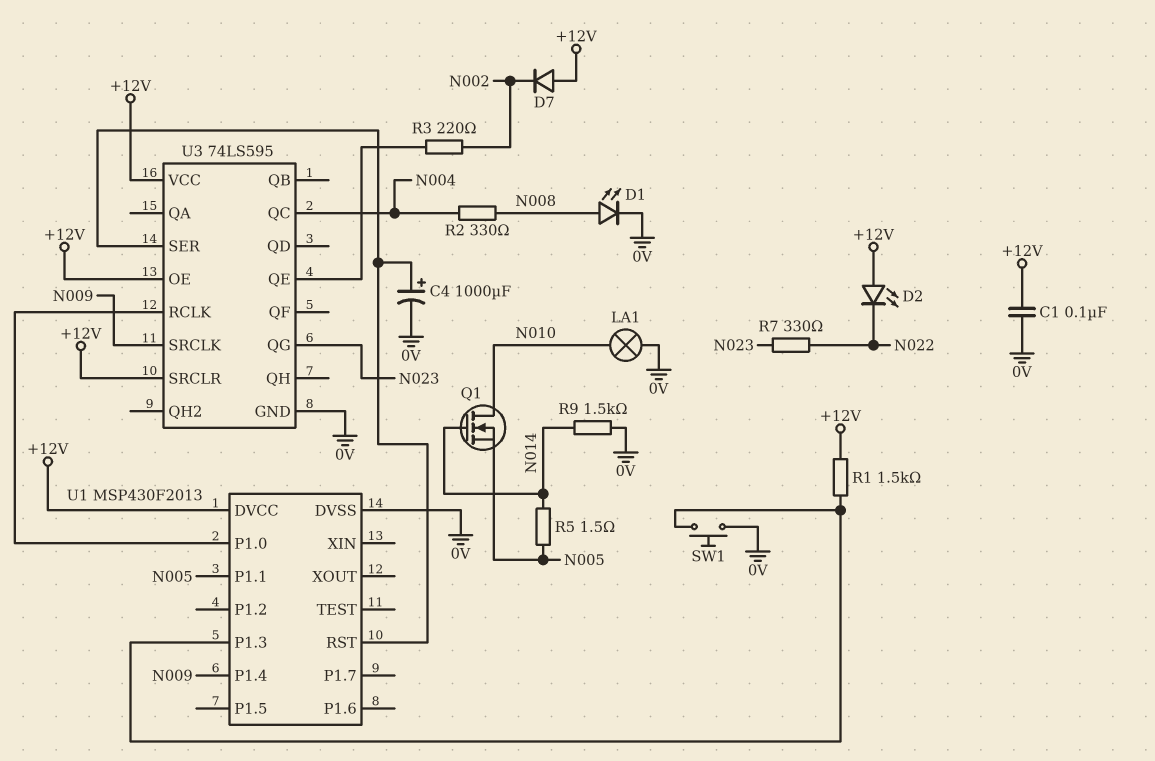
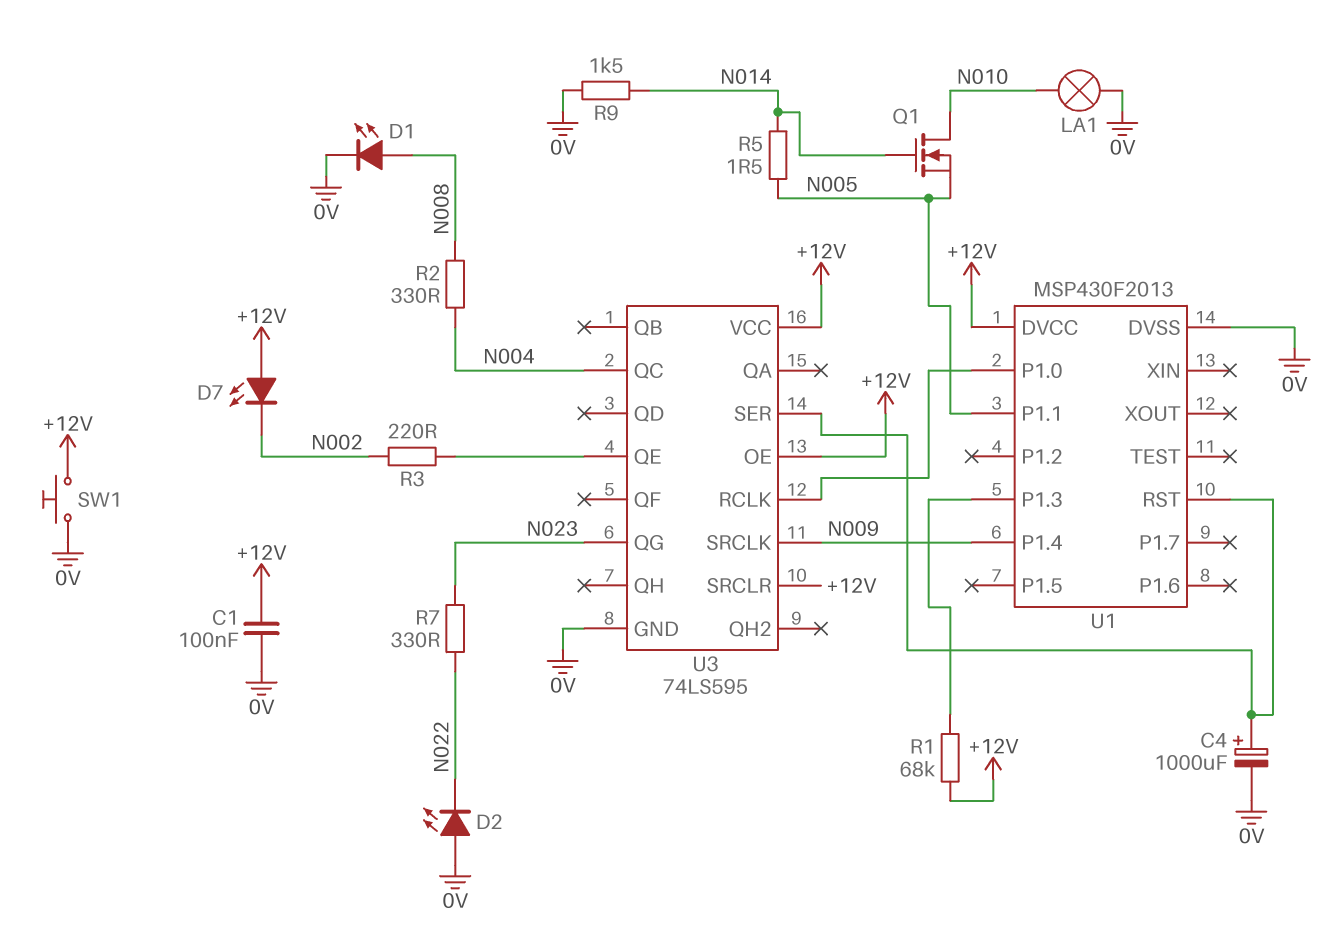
D2: LED (A +12V, K N022) -> LED (A 0V, K N022)
D7: diode (A +12V, K N002) -> LED (A +12V, K N002)
R1: 1.5k (+12V, U1/P1.3) -> 68k (+12V, U1/P1.3)
SW1: button (0V, U1/P1.3) -> button (+12V, 0V)

